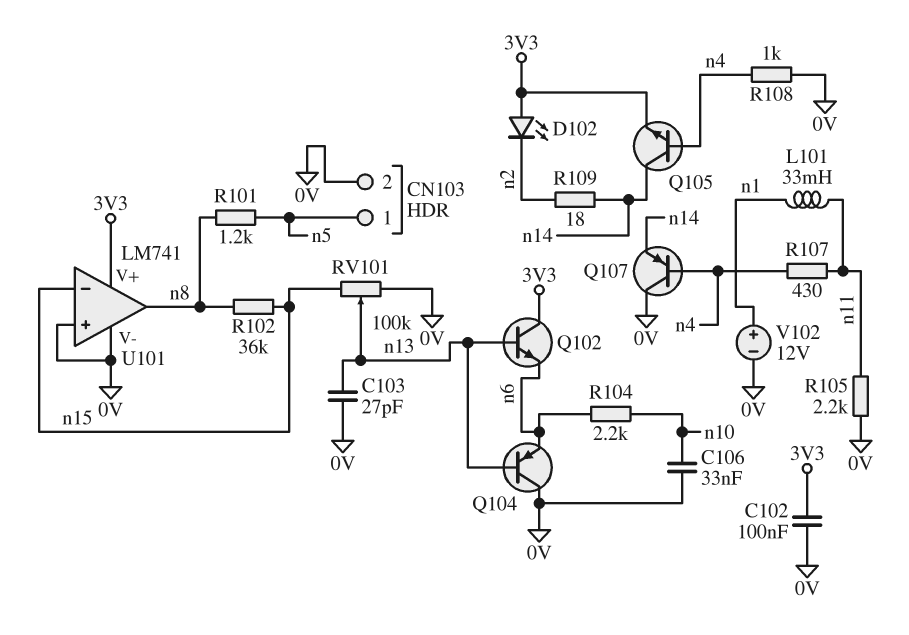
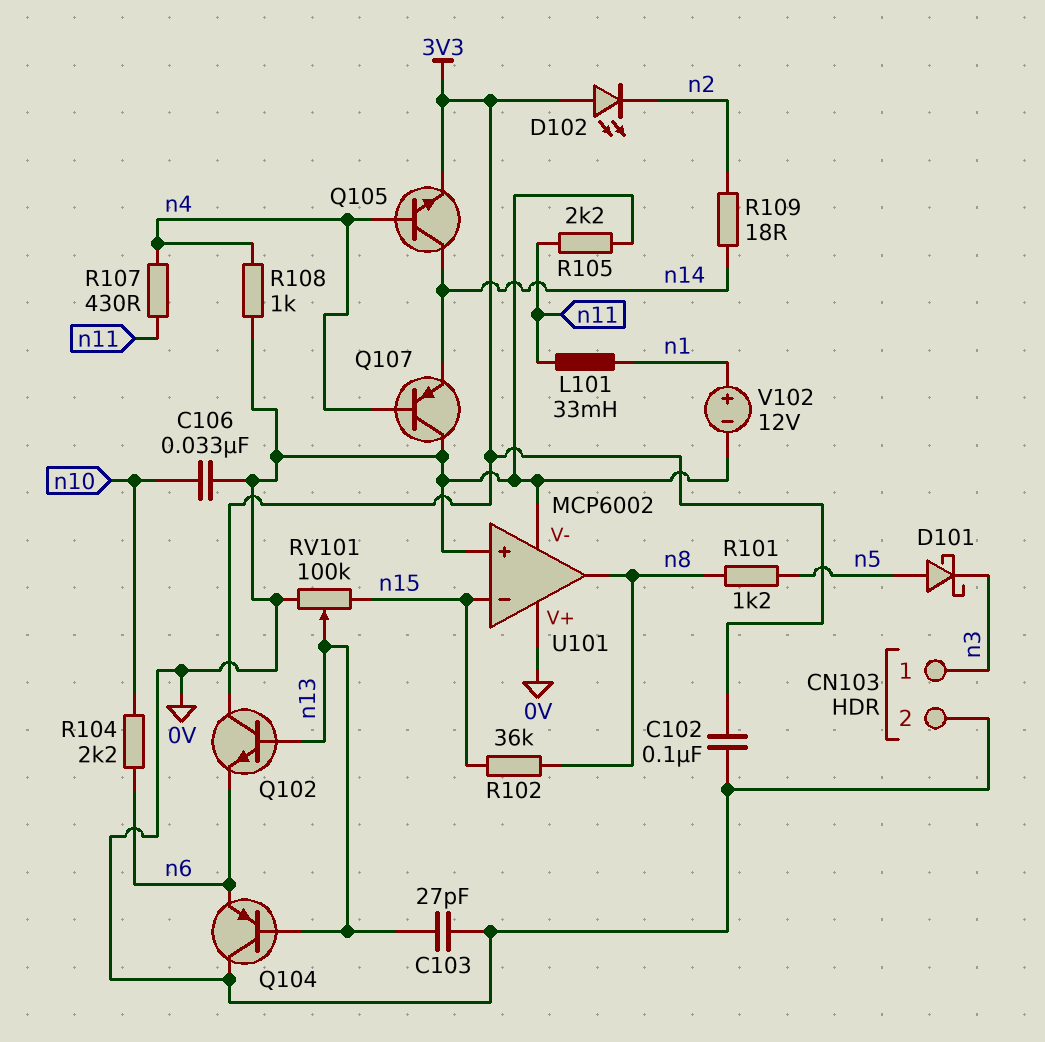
CN103 pin 1: n5 -> n3
D101: none -> schottky (A n5, K n3)
U101: LM741 -> MCP6002
U101 pin V+: 3V3 -> 0V

